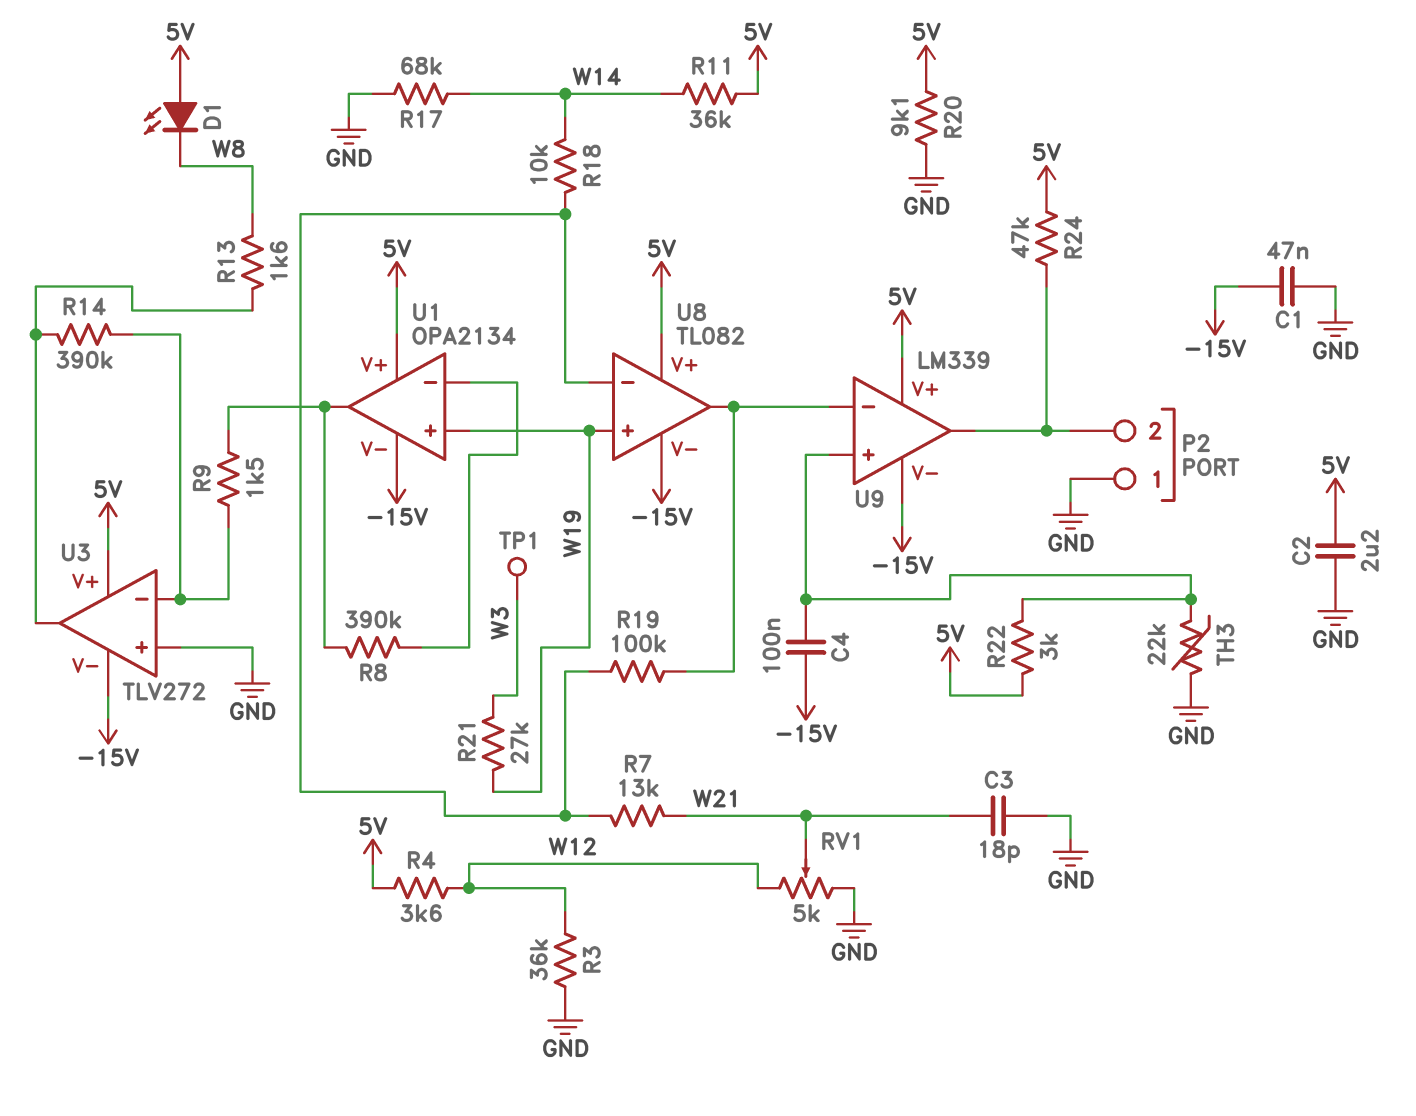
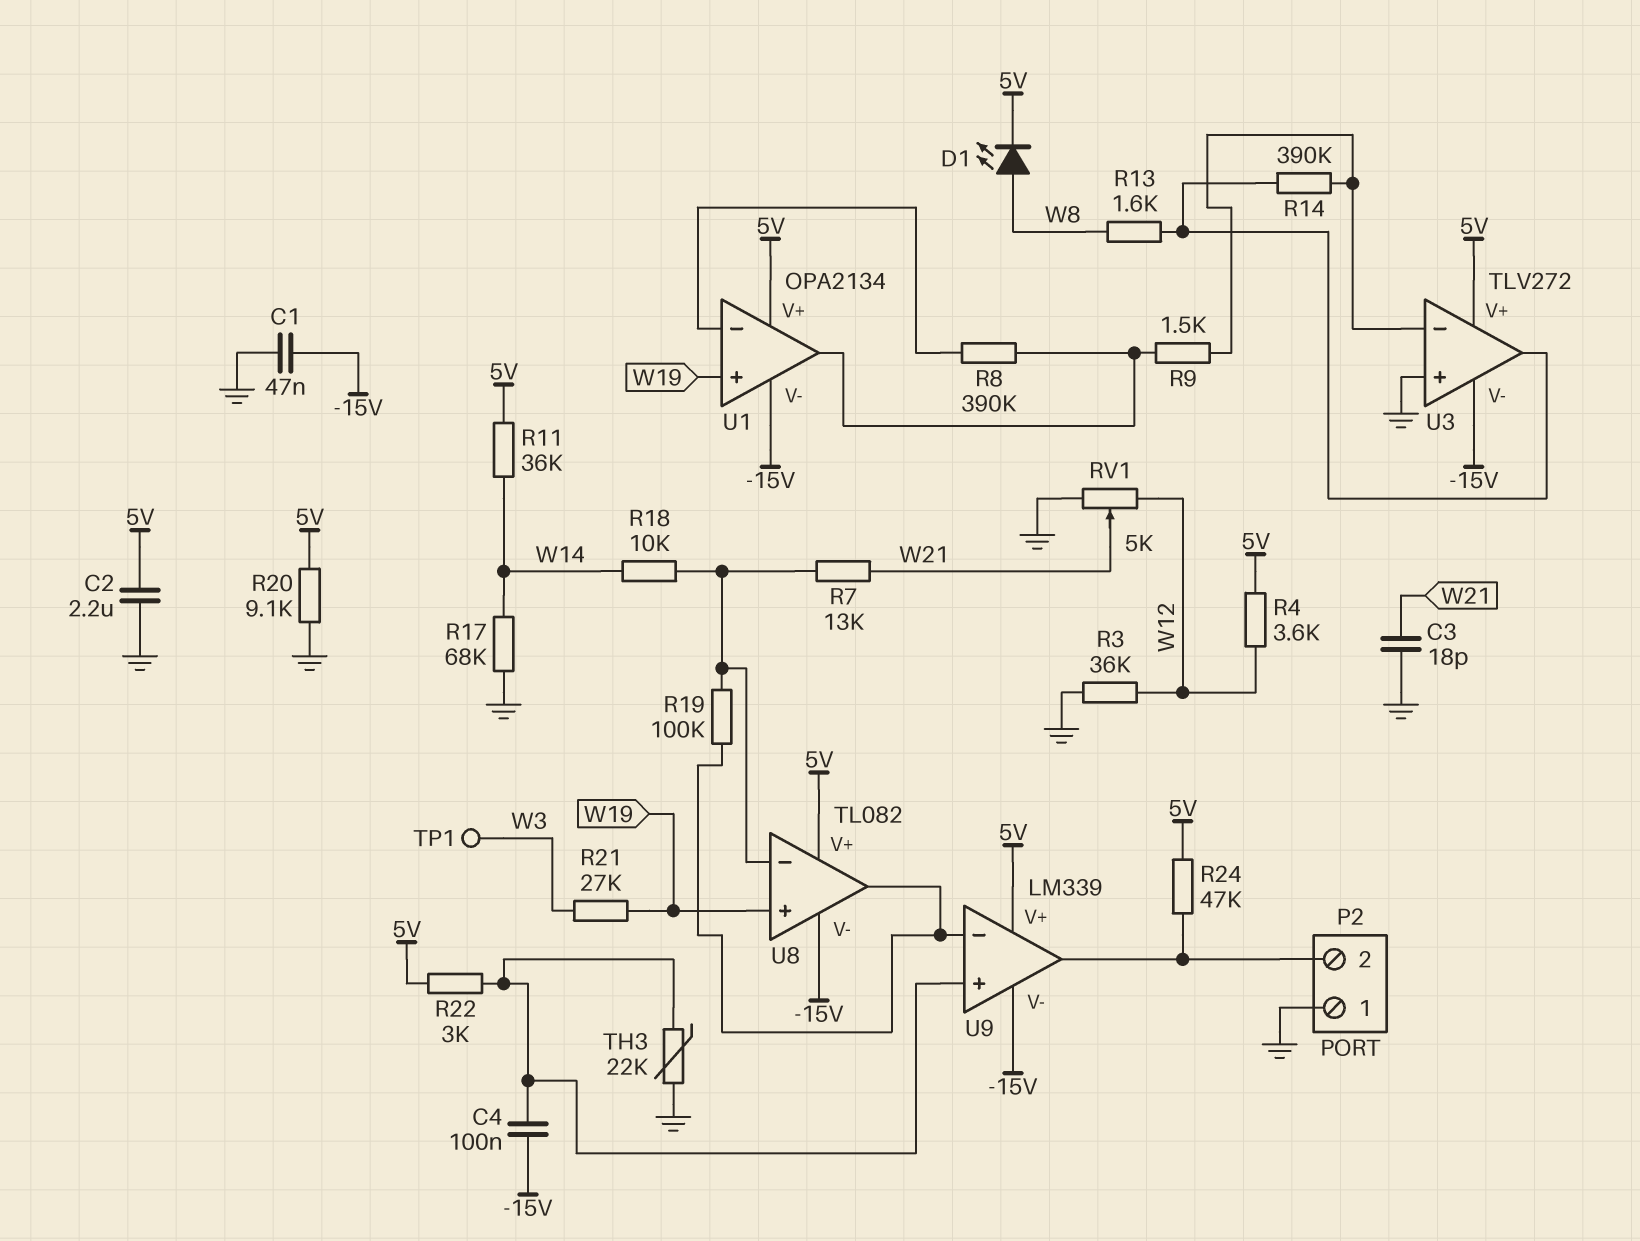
D1: LED (A 5V, K W8) -> LED (A W8, K 5V)

